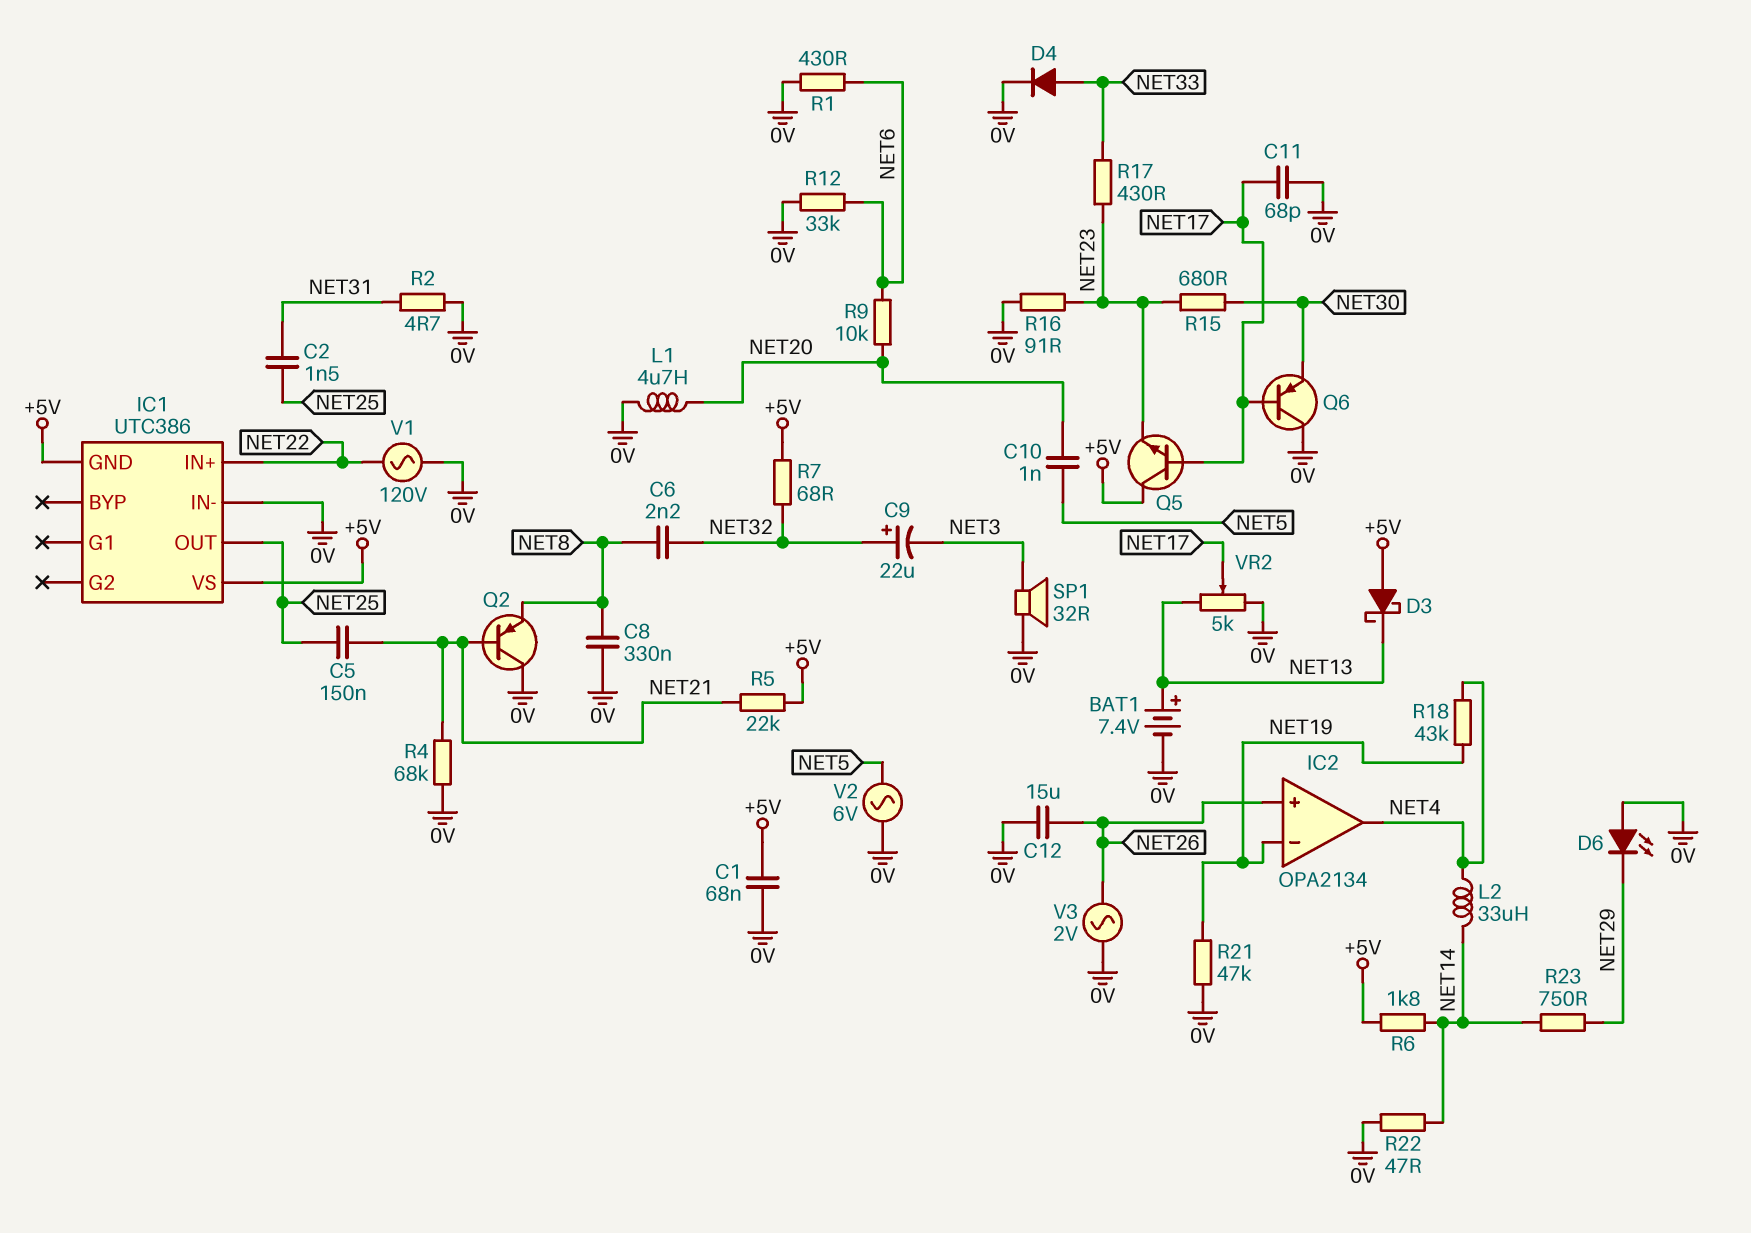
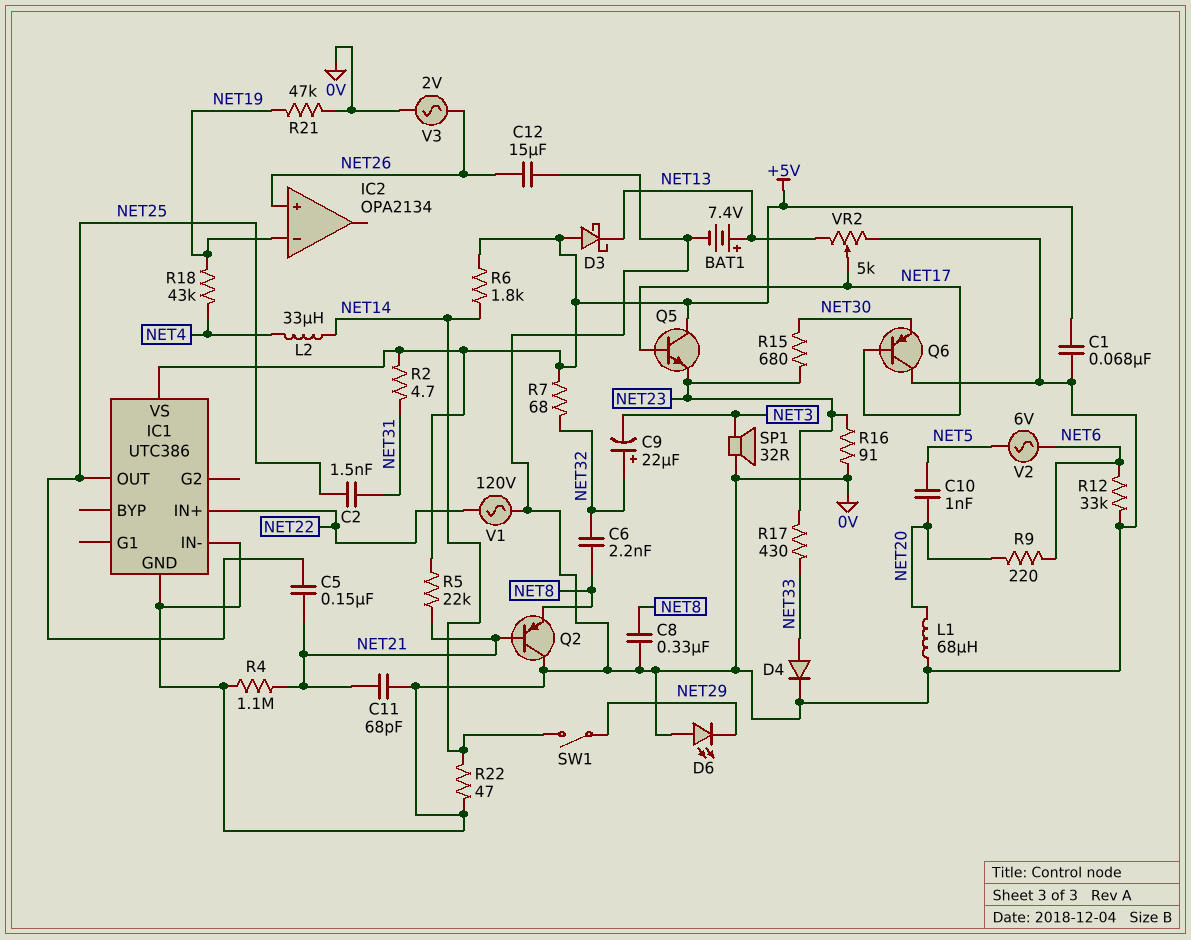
C11: 68pF (0V, NET17) -> 68pF (0V, NET21)
IC1 pin GND: +5V -> 0V
IC2 pin out: NET4 -> none
L1: 4.7uH (0V, NET20) -> 68uH (0V, NET20)
R1: 430 (0V, NET6) -> none
R2: 4.7 (0V, NET31) -> 4.7 (+5V, NET31)
R4: 68k (0V, NET21) -> 1.1M (0V, NET21)
R9: 10k (NET6, NET20) -> 220 (NET6, NET20)
R23: 750 (NET14, NET29) -> none
SW1: none -> switch (NET14, NET29)
V2: AC 6V (0V, NET5) -> AC 6V (NET5, NET6)

